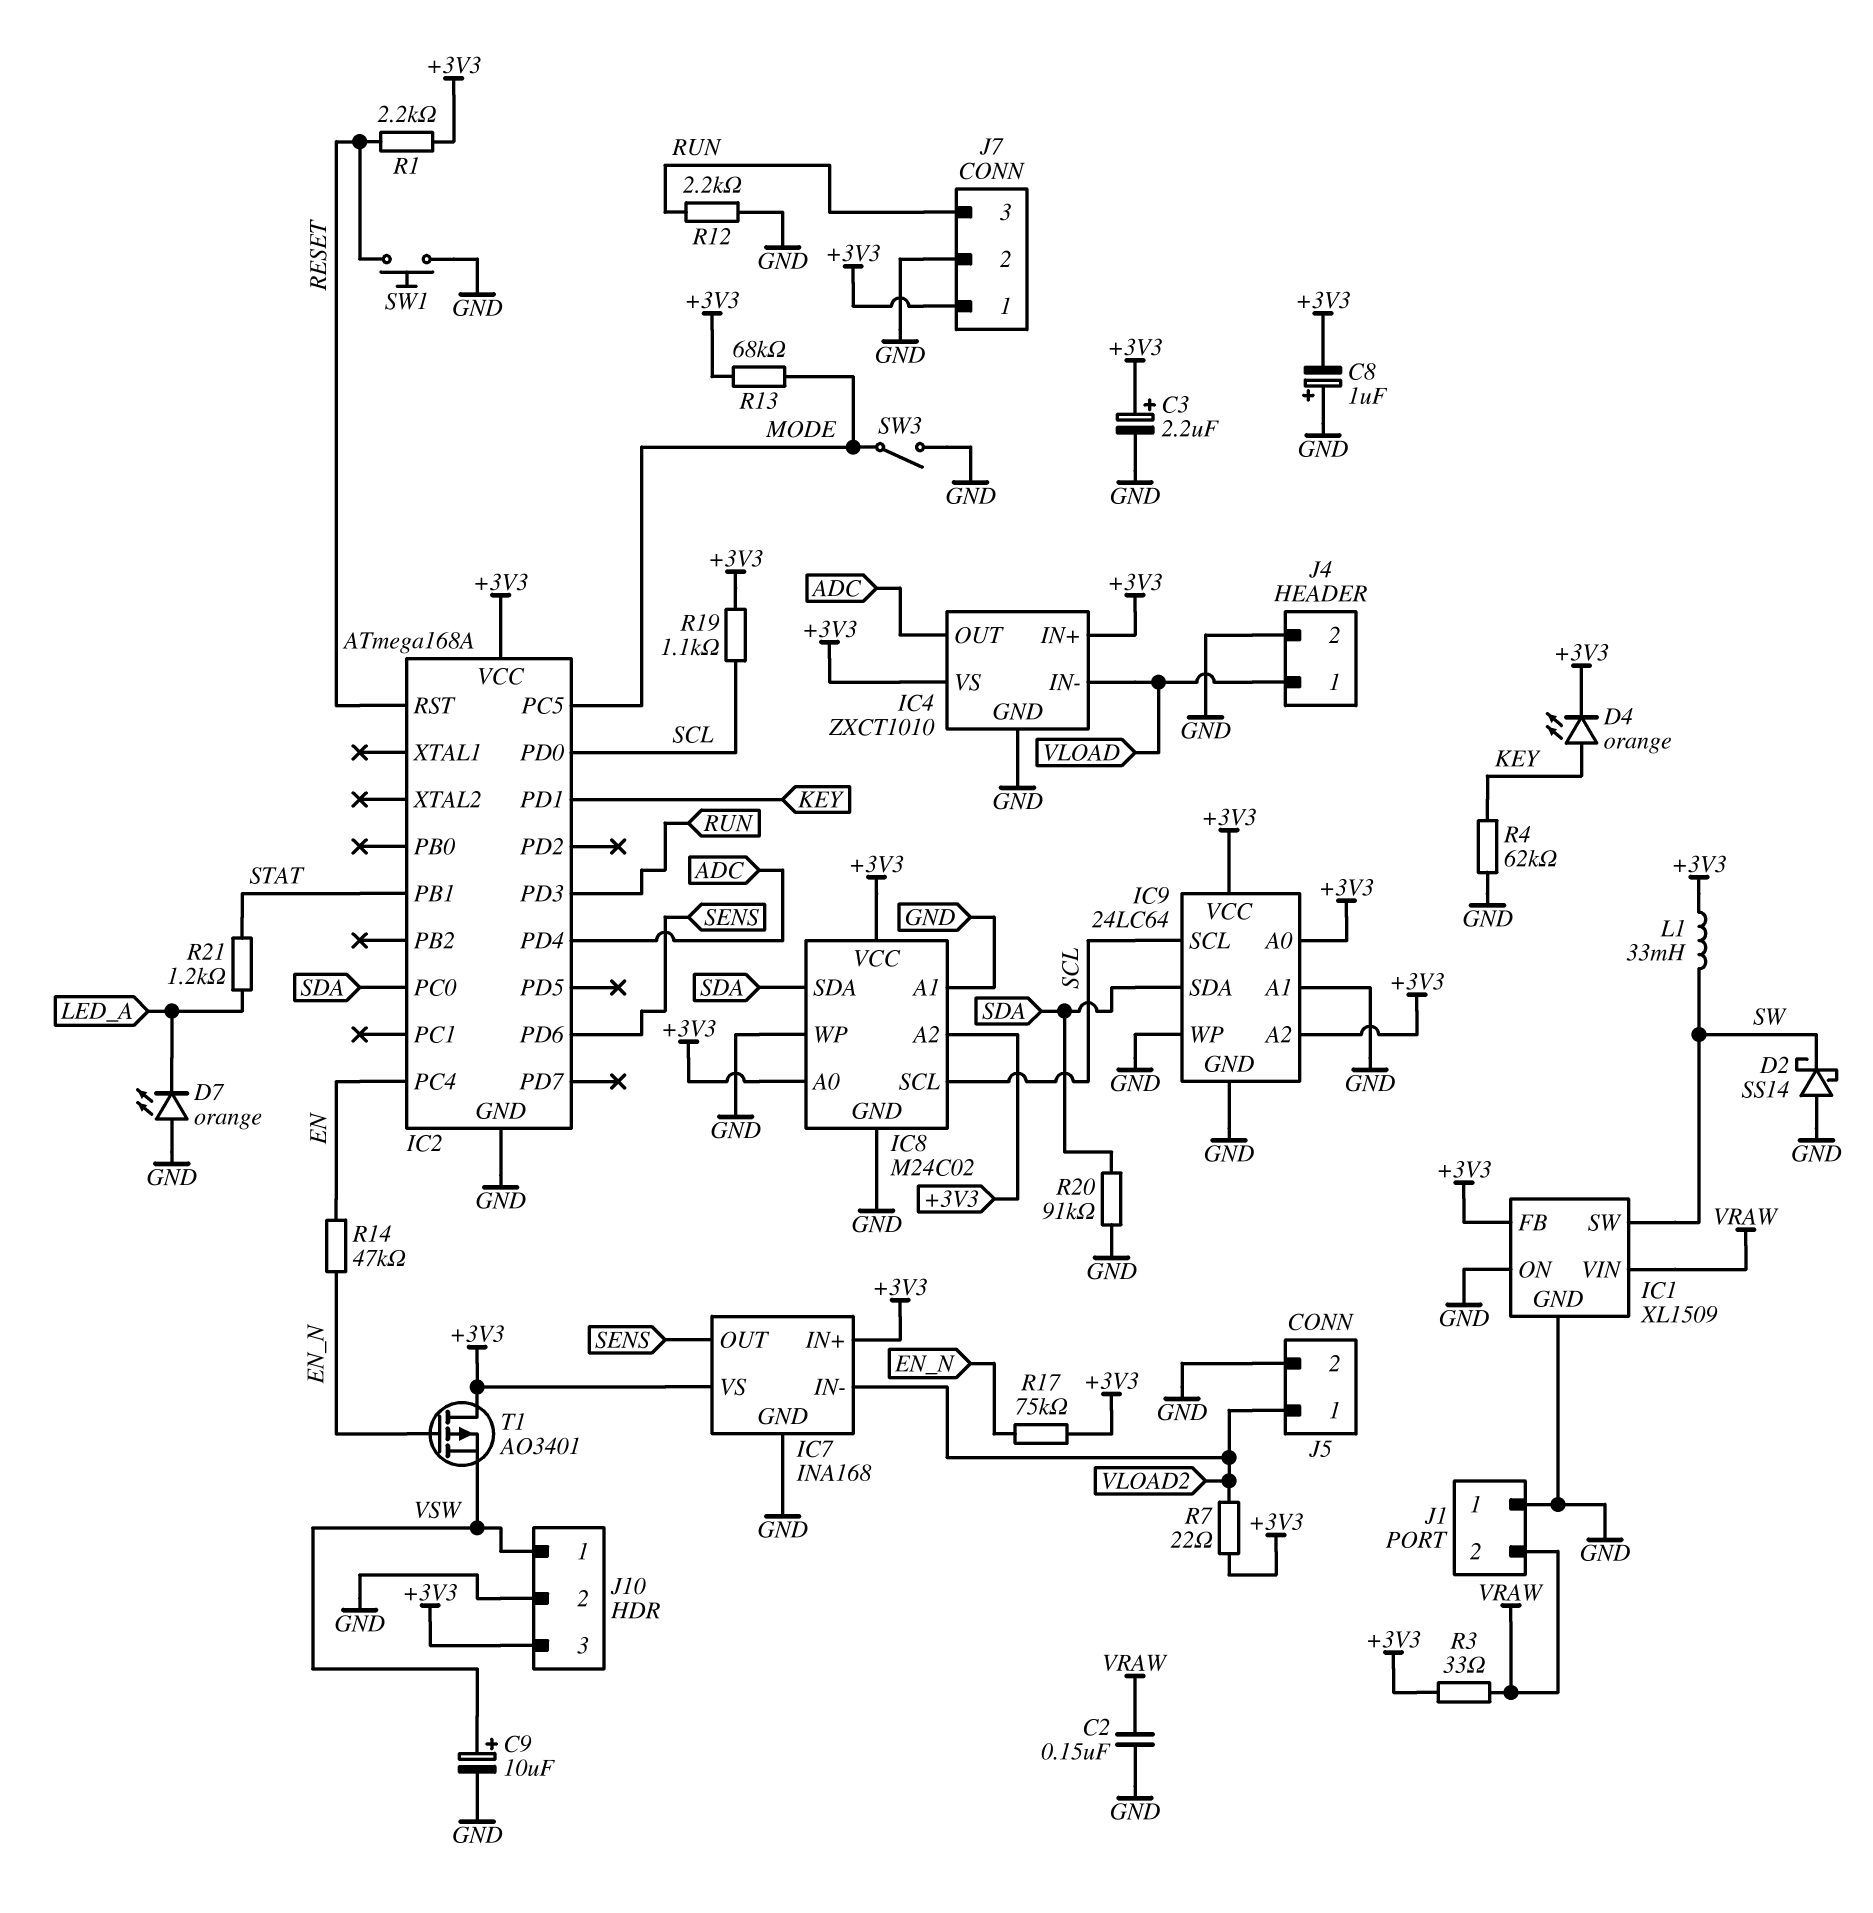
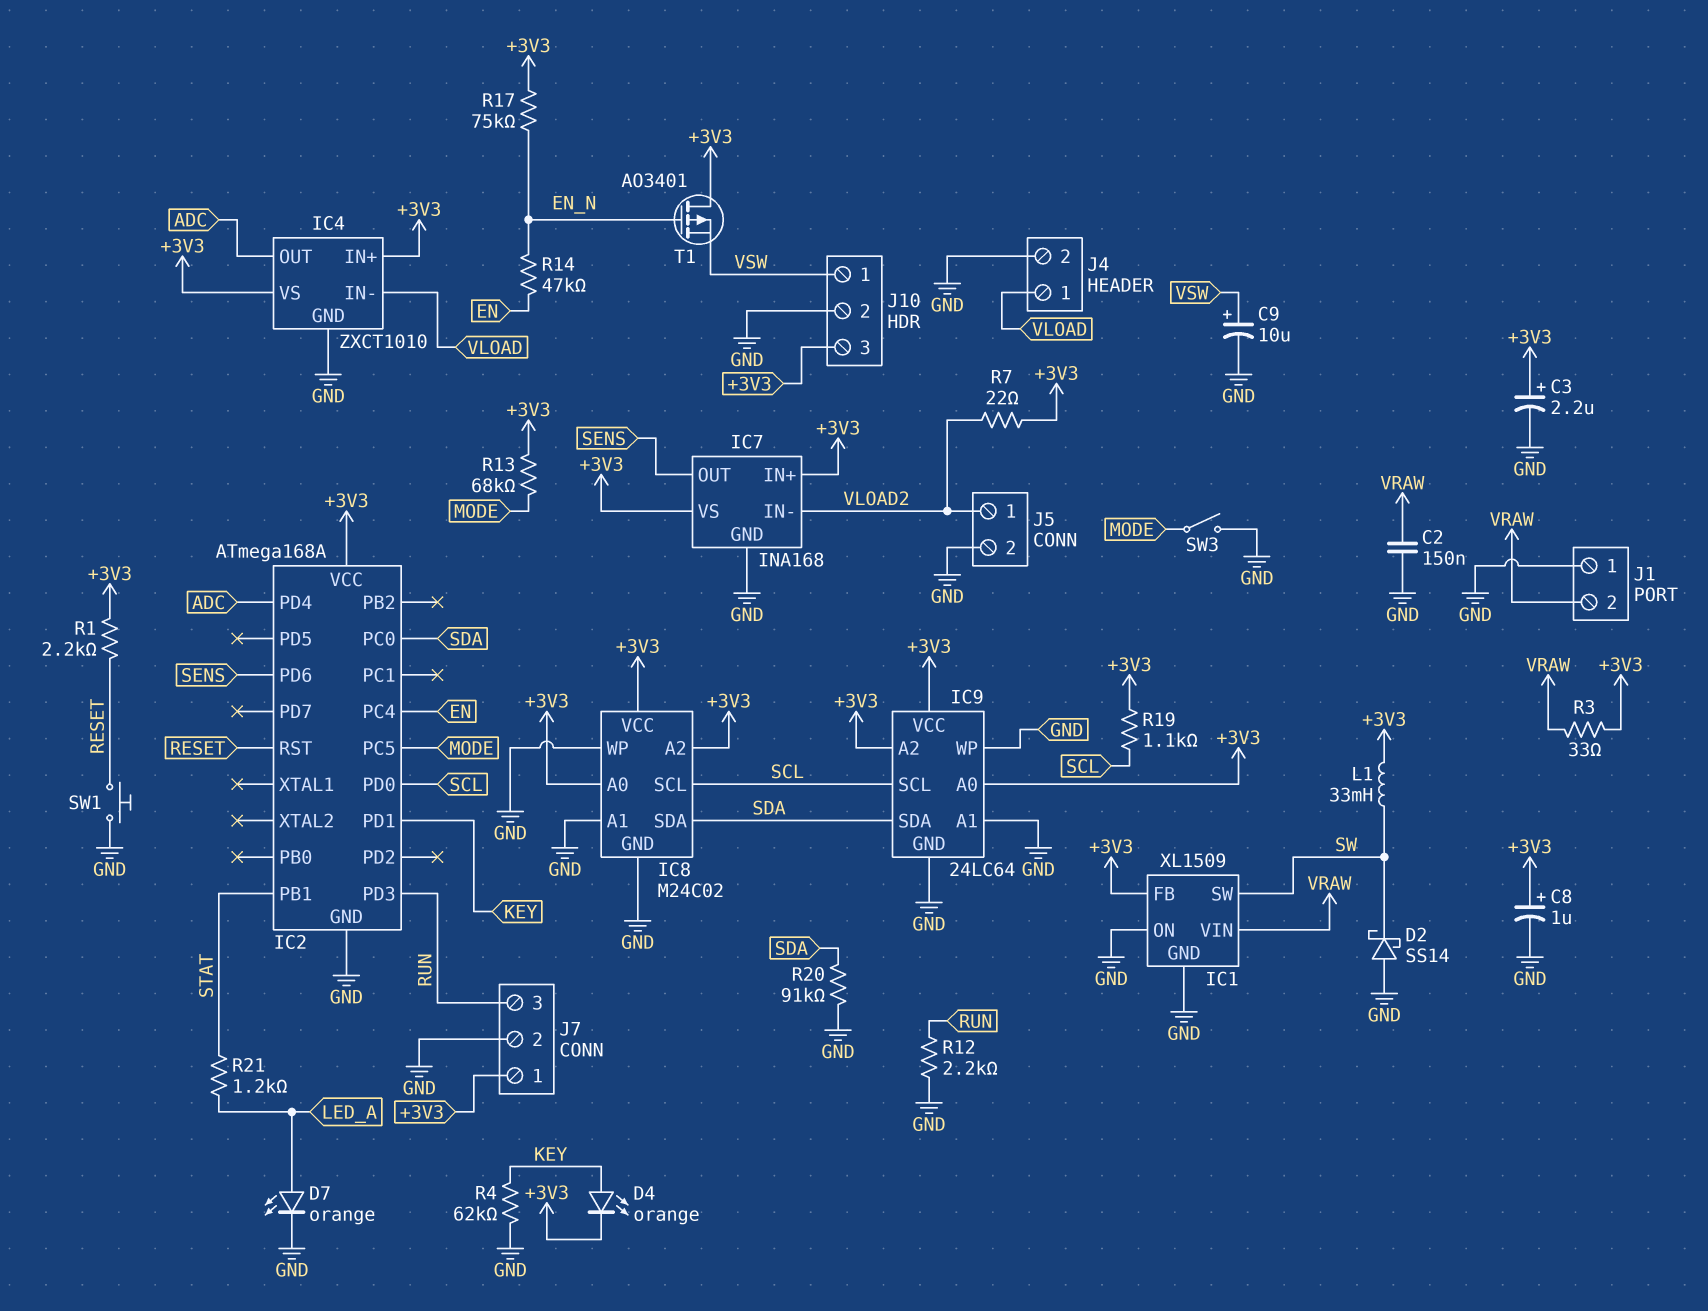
C8: 1uF (plus GND, minus +3V3) -> 1uF (plus +3V3, minus GND)
D7: LED orange (A GND, K LED_A) -> LED orange (A LED_A, K GND)

